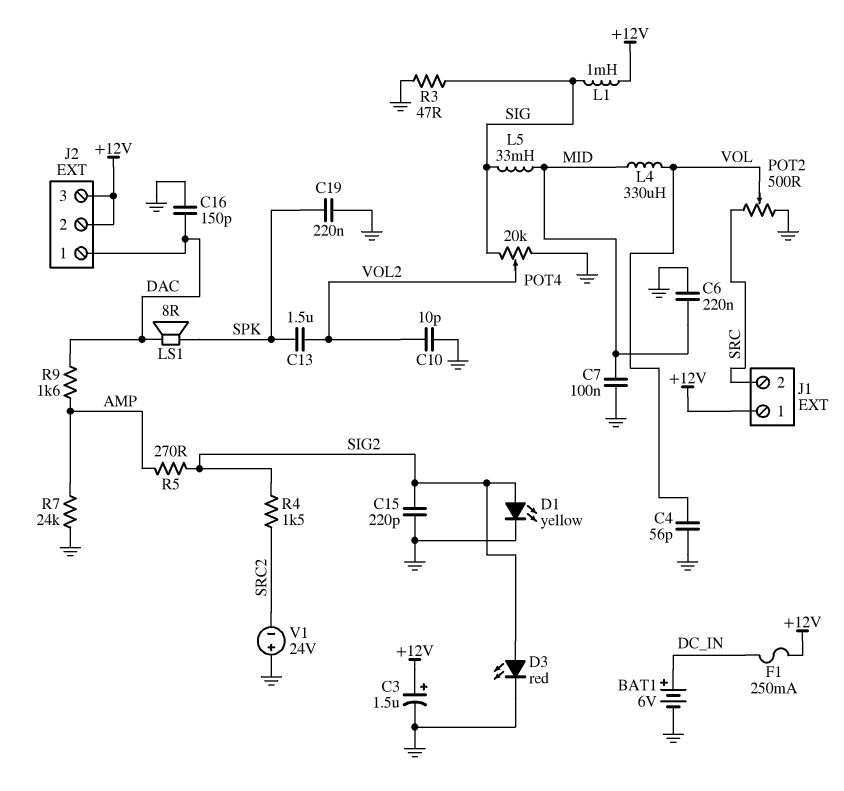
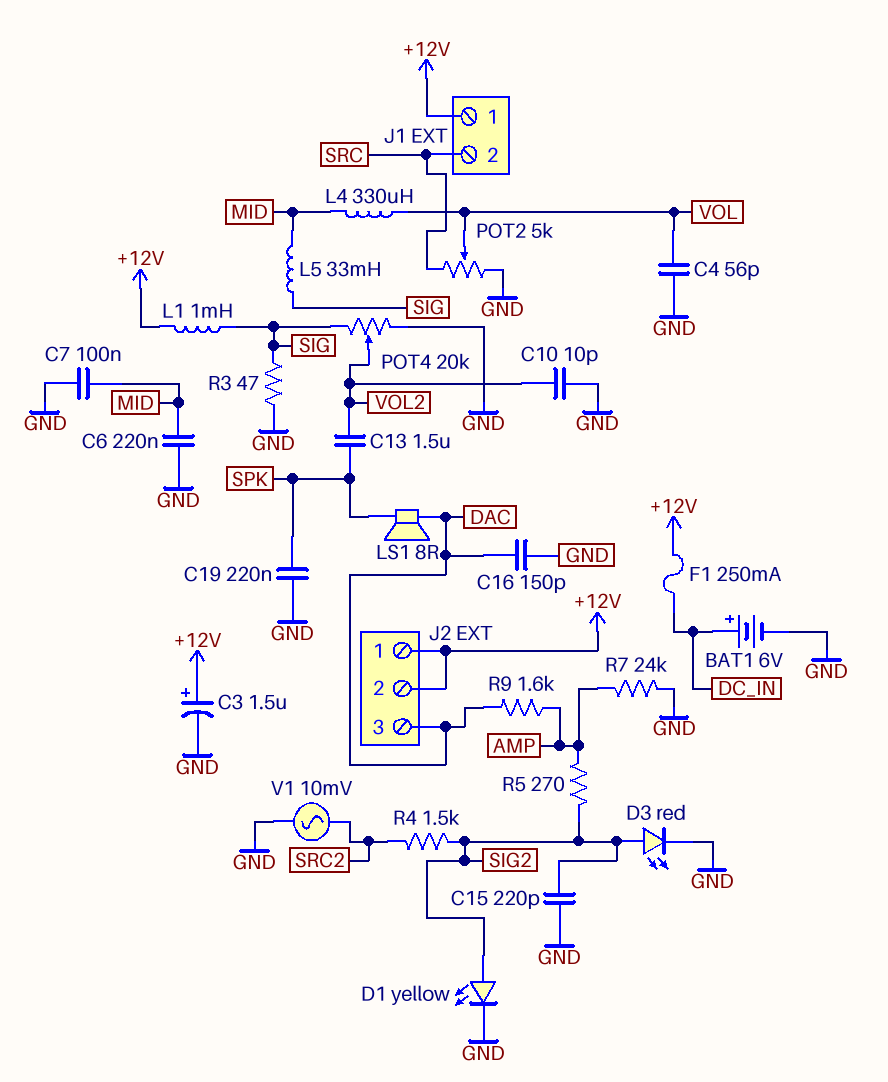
J2 pin 1: DAC -> +12V
J2 pin 3: +12V -> DAC
POT2: 500 (GND, SRC, wiper VOL) -> 5k (GND, SRC, wiper VOL)
V1: 24V (plus GND, minus SRC2) -> AC 10mV (GND, SRC2)

